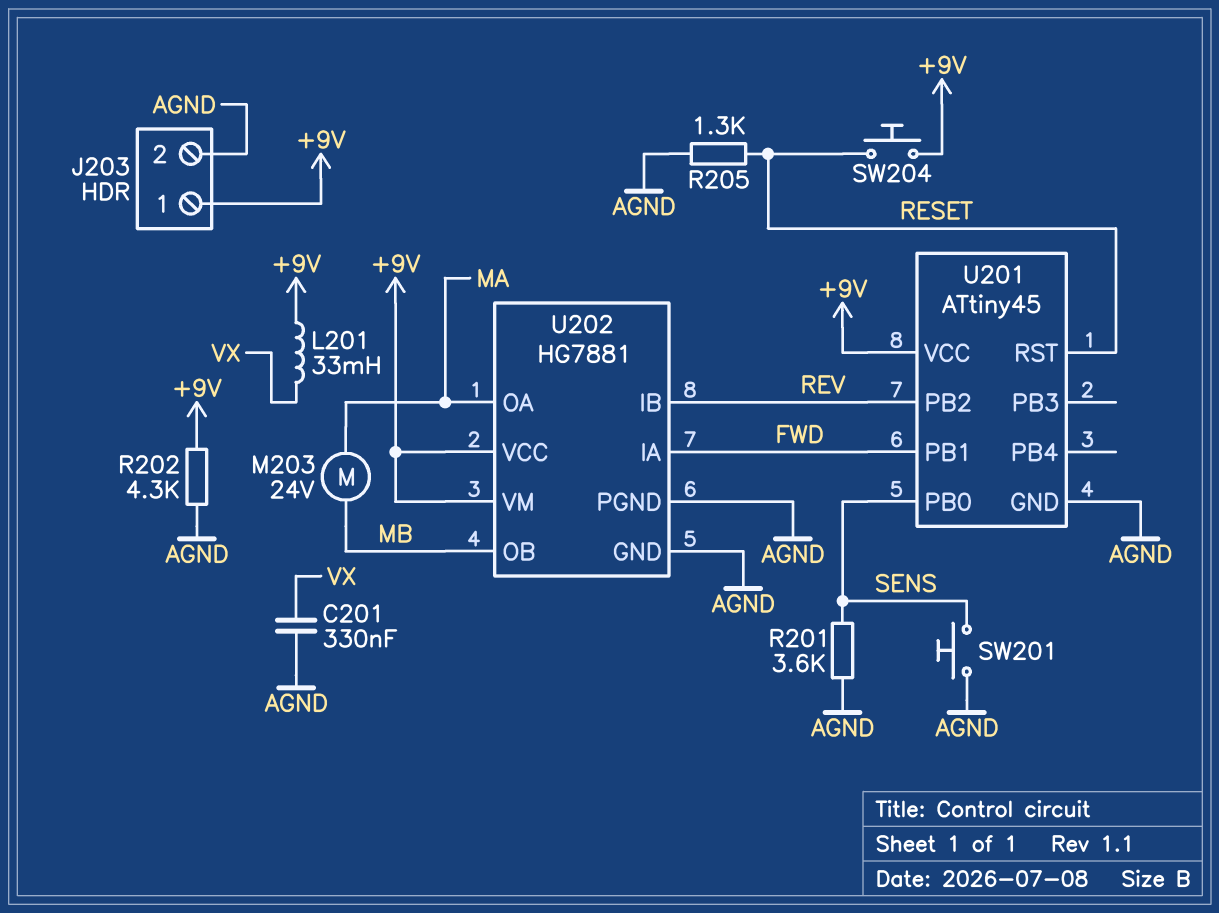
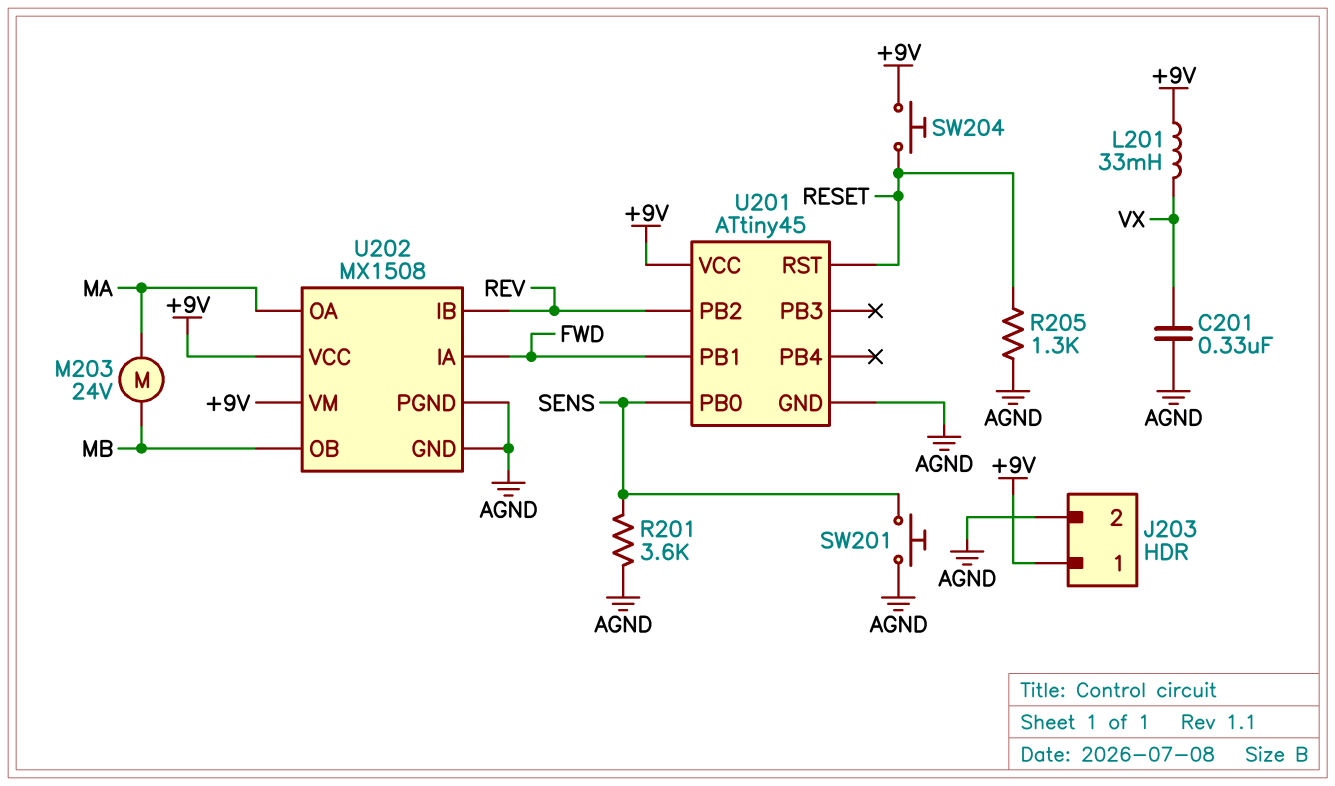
R202: 4.3k (+9V, AGND) -> none
U202: HG7881 -> MX1508

